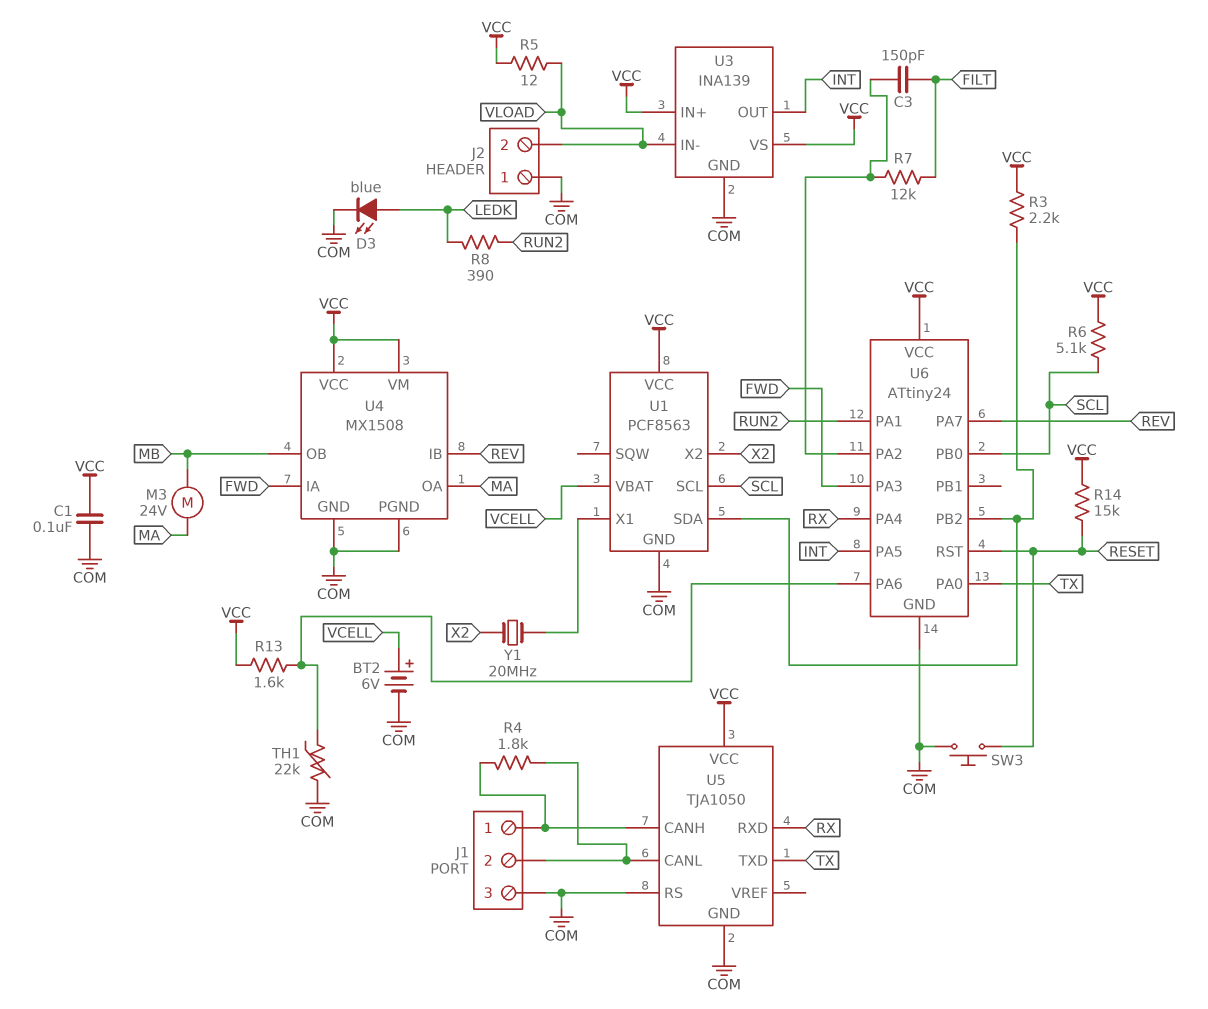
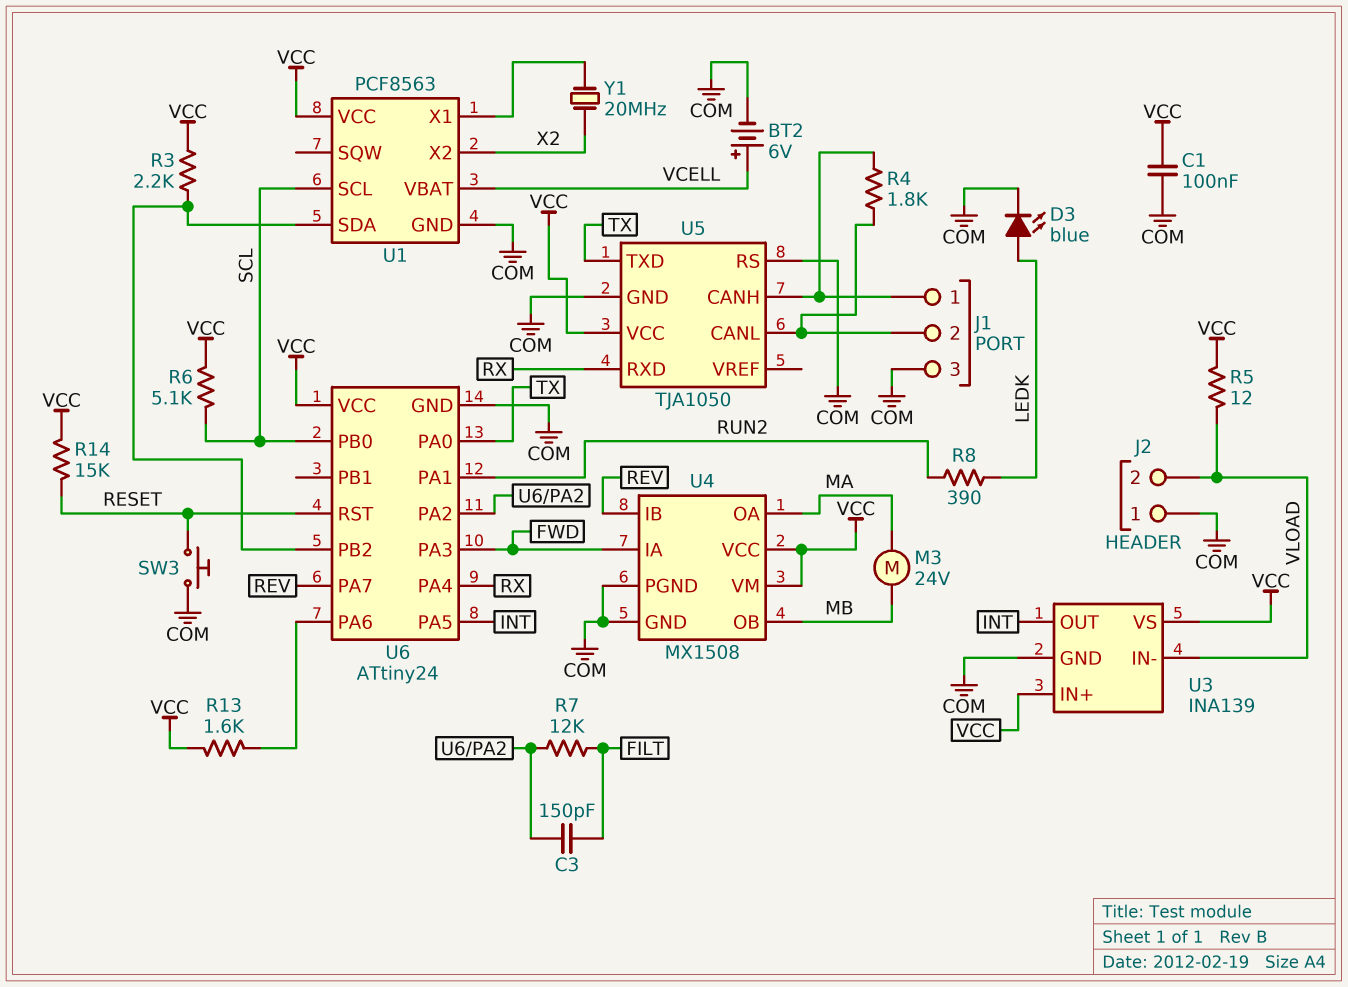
TH1: 22k (COM, U6/PA6) -> none

